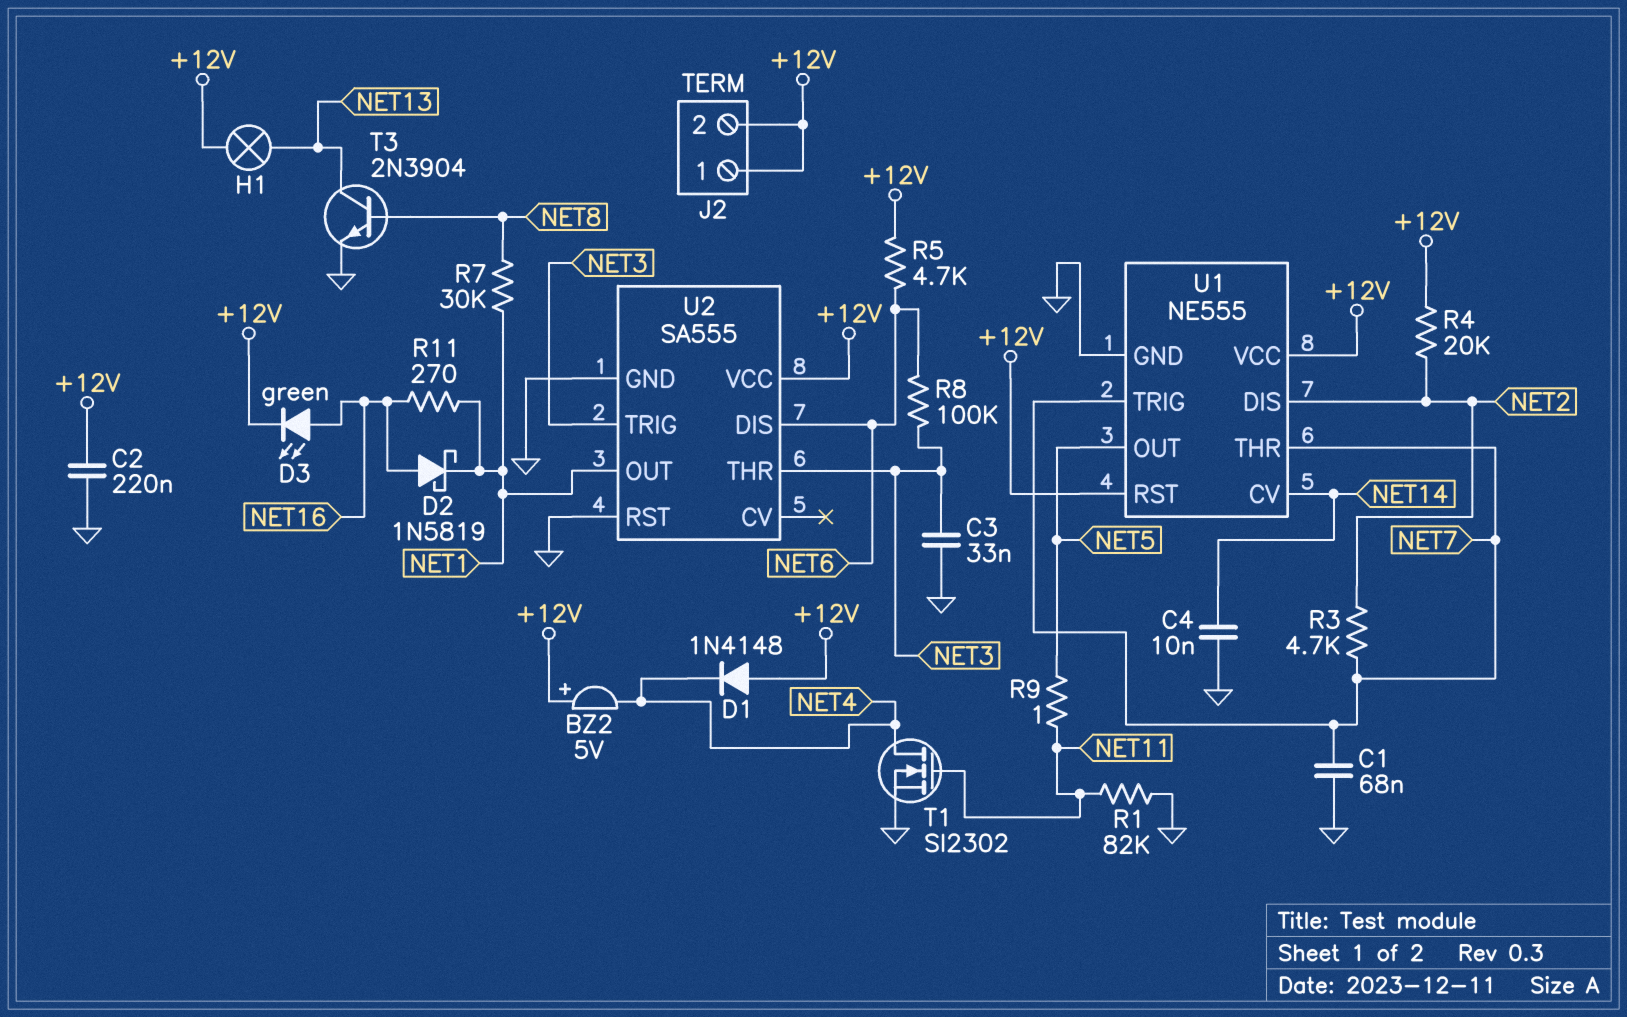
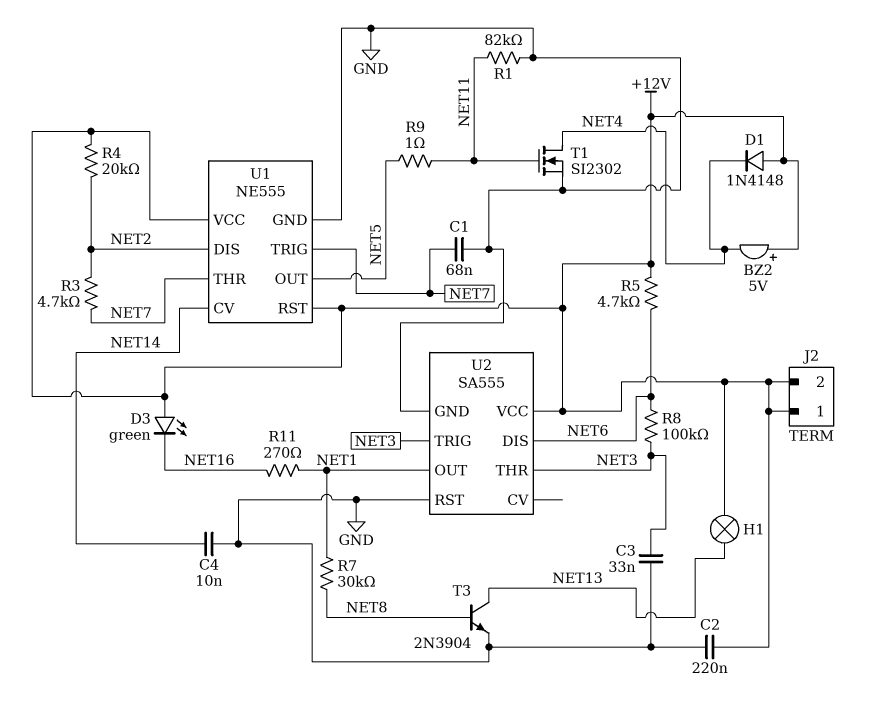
D2: schottky 1N5819 (A NET16, K NET1) -> none
D3: LED green (A NET16, K +12V) -> LED green (A +12V, K NET16)

